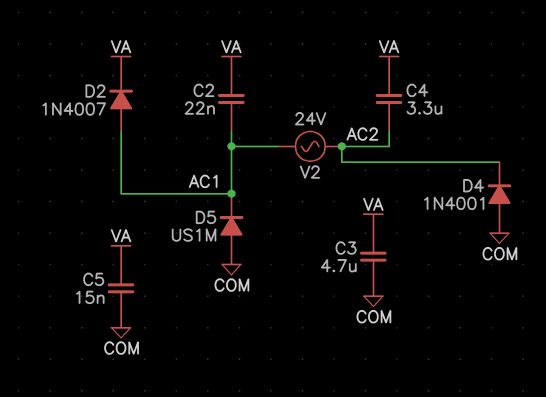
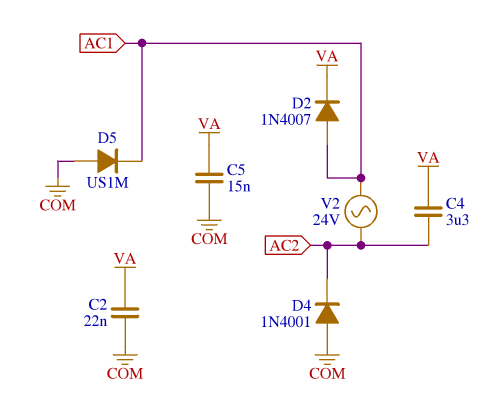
C2: 22nF (AC1, VA) -> 22nF (COM, VA)
C3: 4.7uF (COM, VA) -> none

